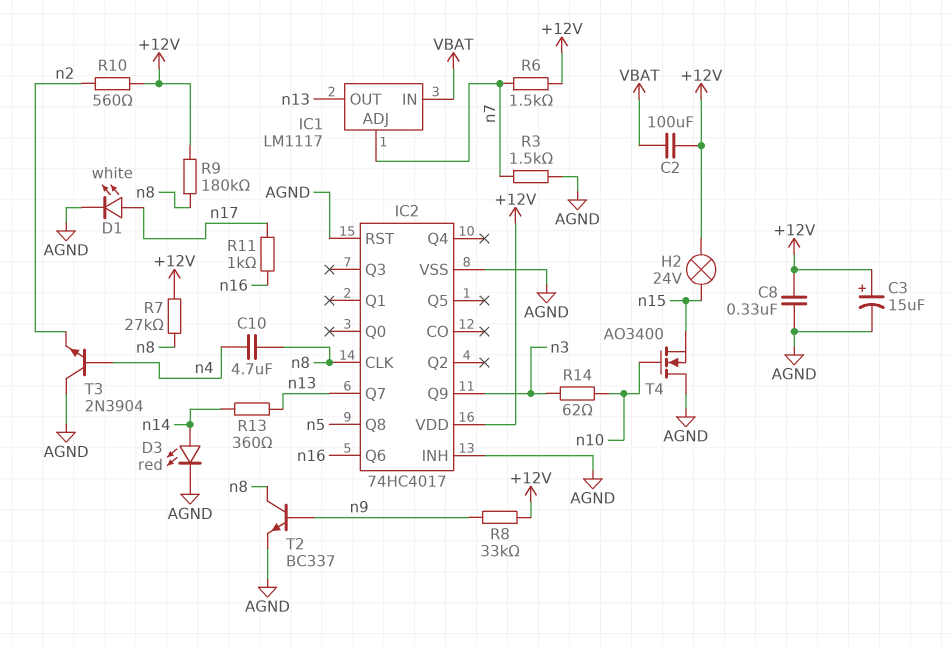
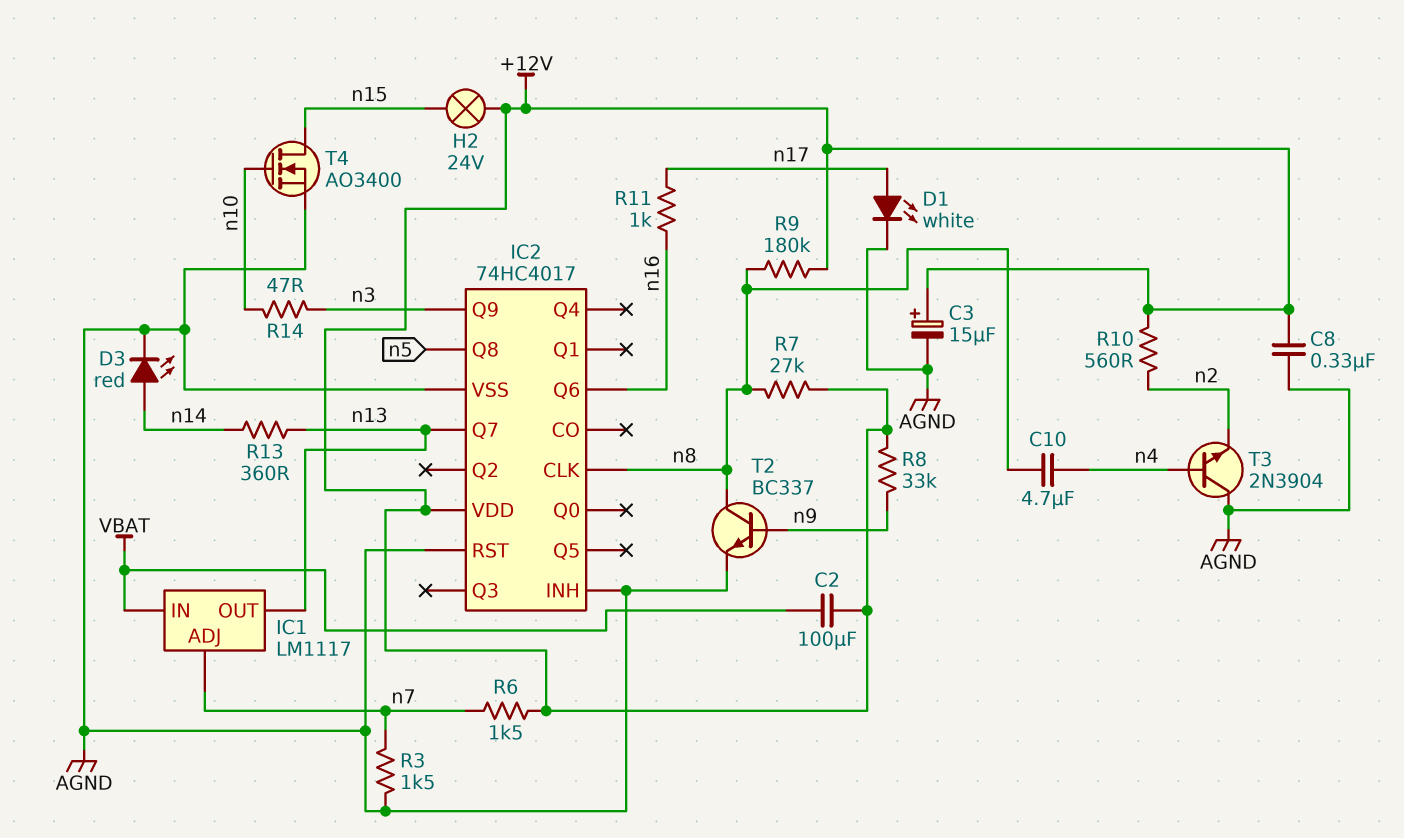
R14: 62 (n3, n10) -> 47 (n3, n10)
T4: NMOS AO3400 (G n10, D AGND, S n15) -> NMOS AO3400 (G n10, D n15, S AGND)

